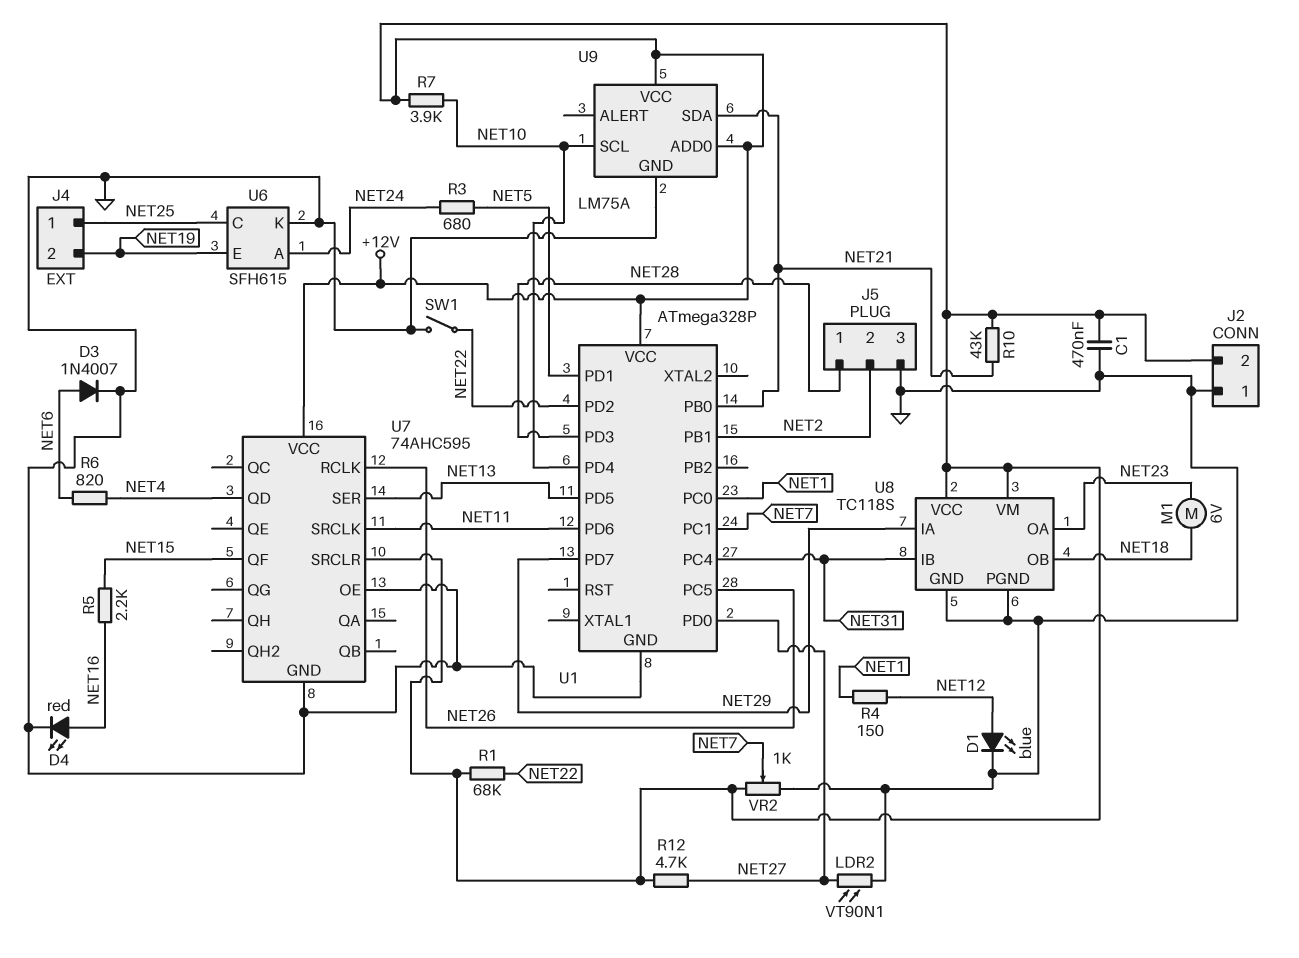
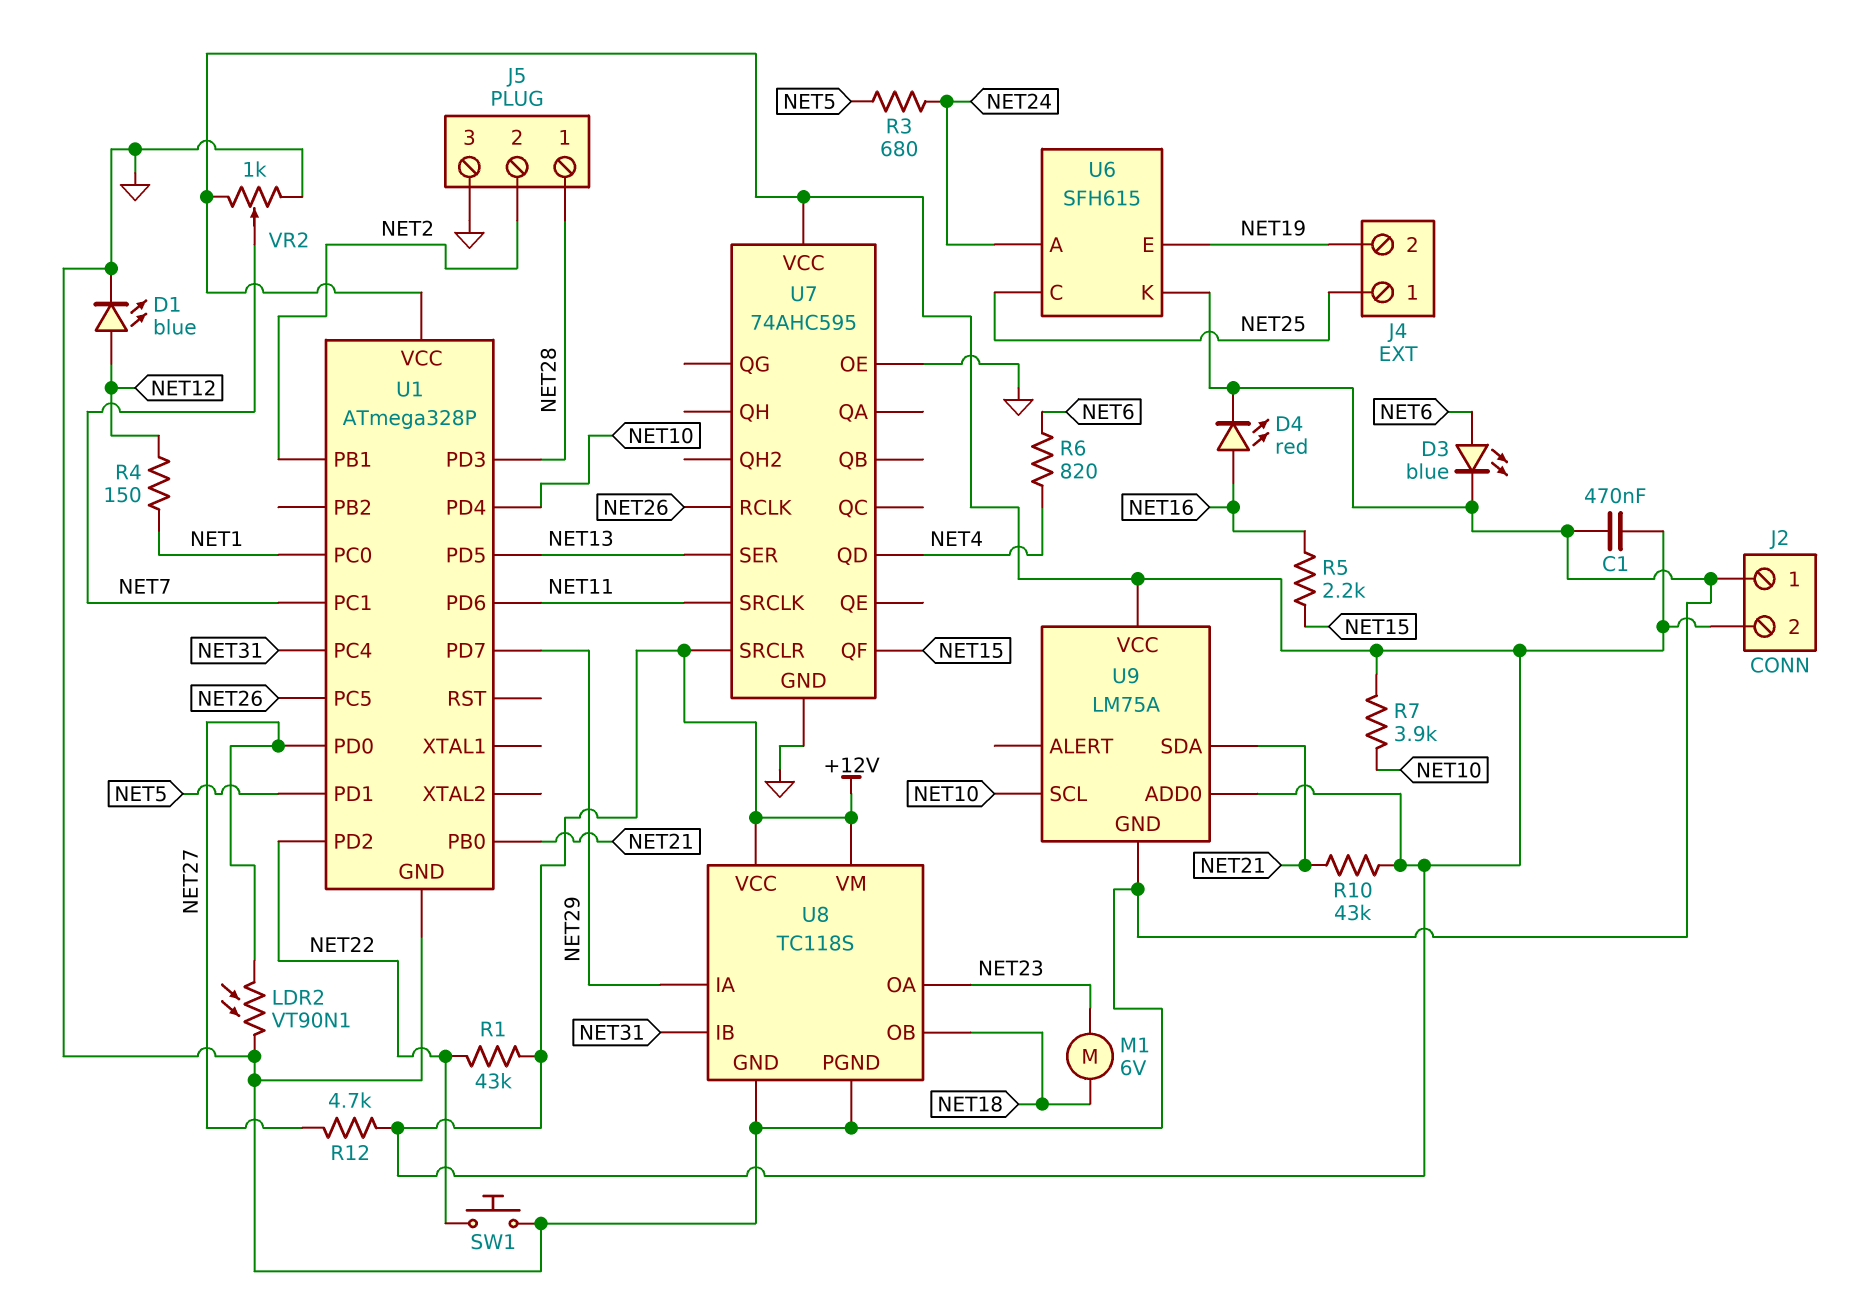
D3: diode 1N4007 (A NET6, K GND) -> LED blue (A NET6, K GND)
R1: 68k (+12V, NET22) -> 43k (+12V, NET22)
SW1: switch (GND, NET22) -> button (GND, NET22)

